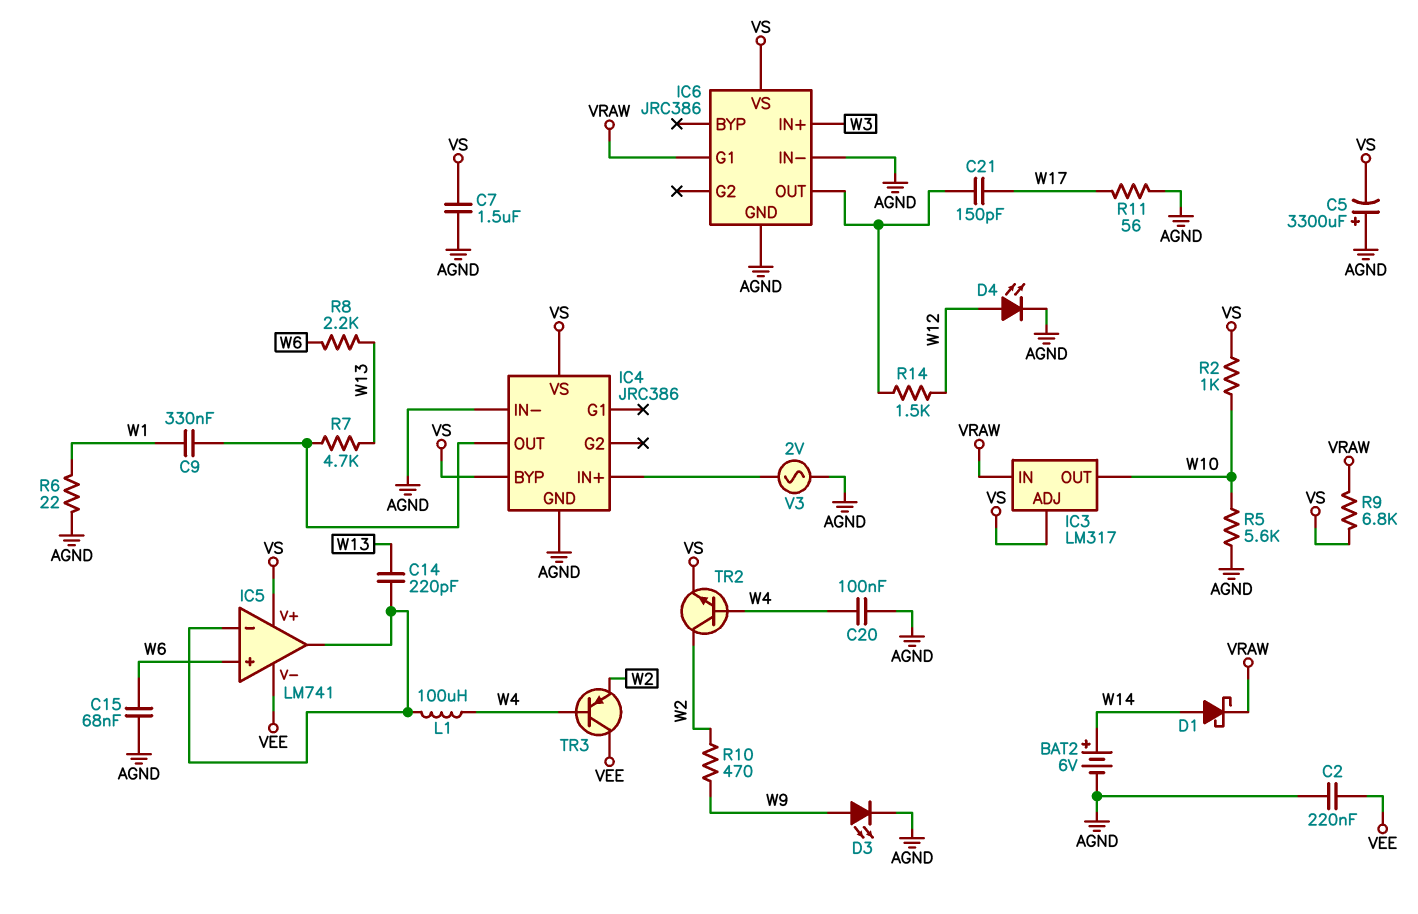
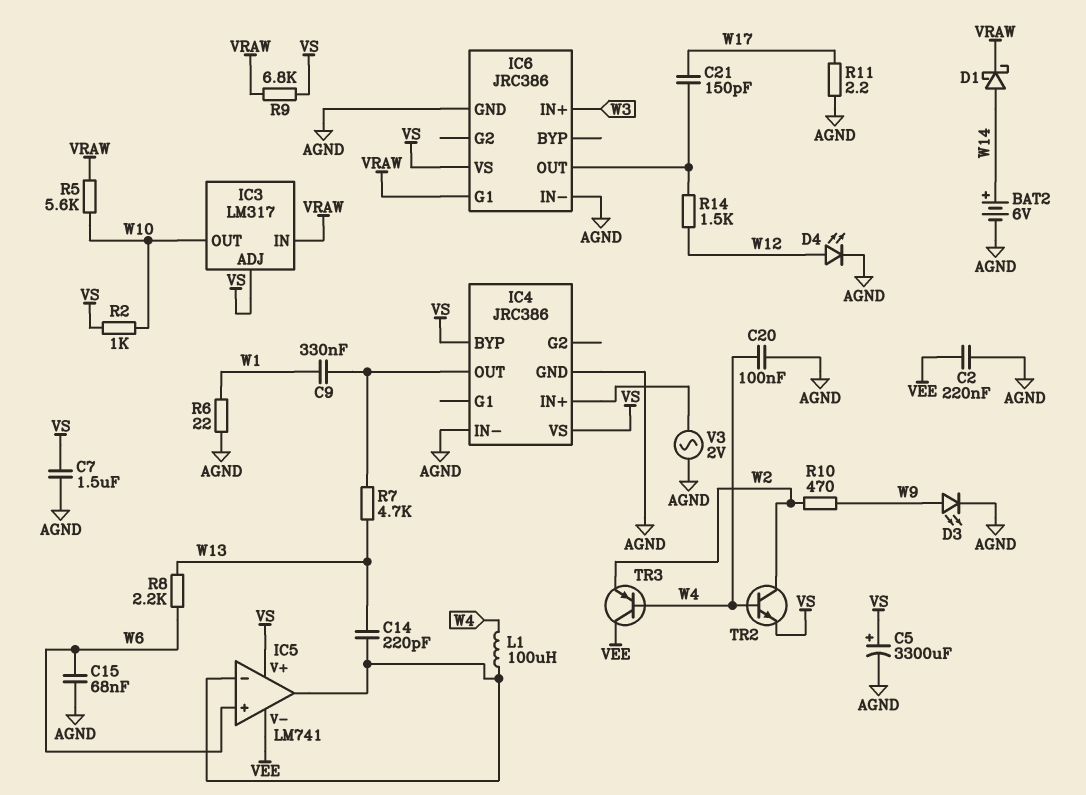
C5: 3300uF (plus AGND, minus VS) -> 3300uF (plus VS, minus AGND)
R5: 5.6k (AGND, W10) -> 5.6k (VRAW, W10)
R11: 56 (AGND, W17) -> 2.2 (AGND, W17)

